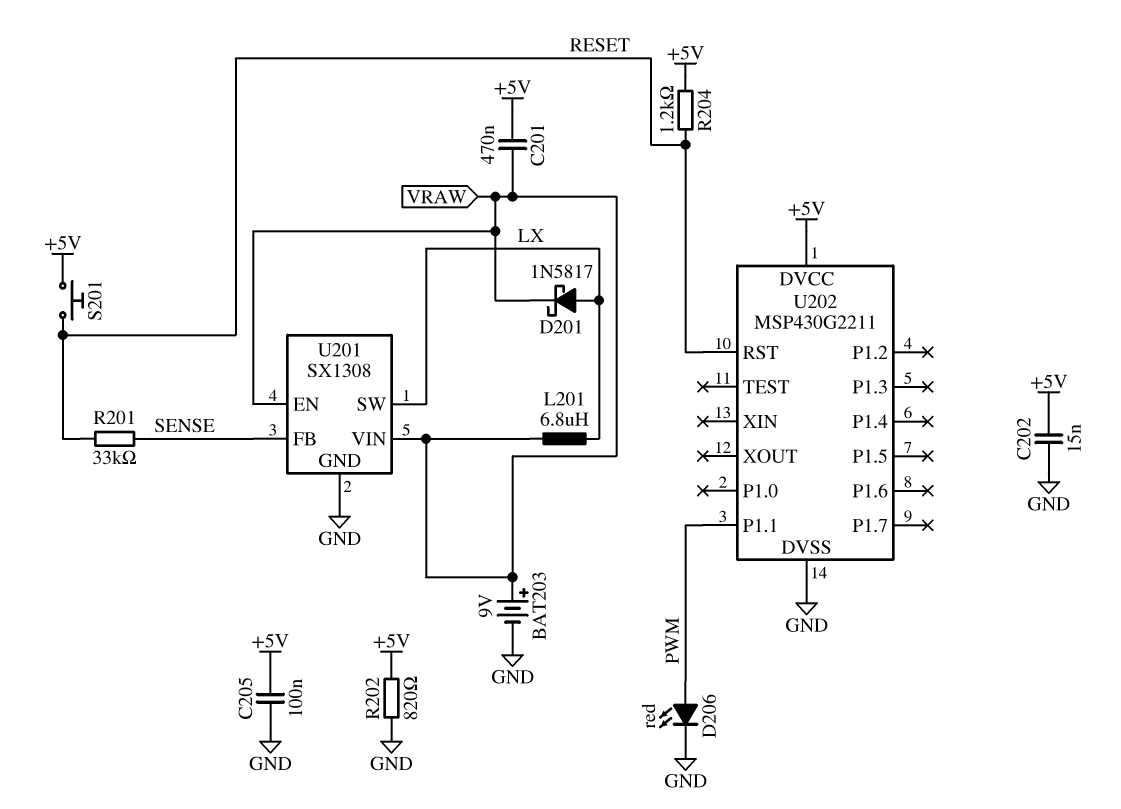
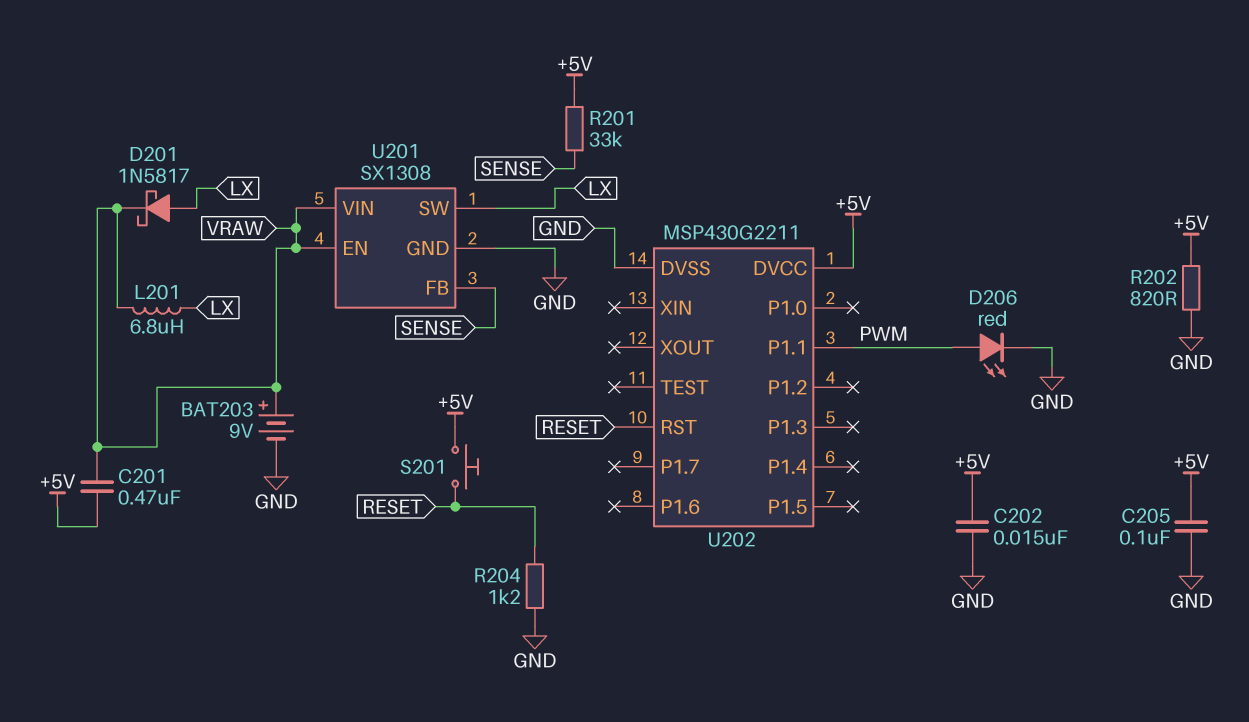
R201: 33k (RESET, SENSE) -> 33k (+5V, SENSE)
R204: 1.2k (+5V, RESET) -> 1.2k (GND, RESET)

